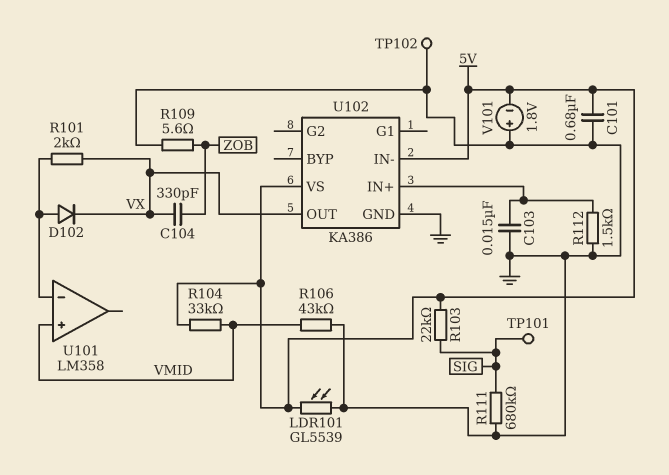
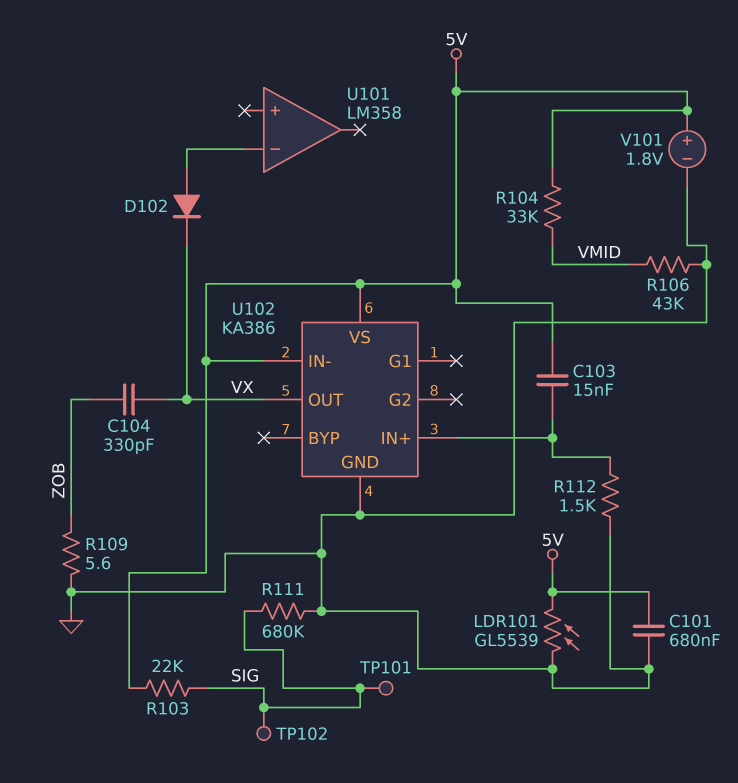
C103: 15nF (GND, U102/IN+) -> 15nF (5V, U102/IN+)
R101: 2k (U101/in-, VX) -> none
TP102: test point (GND) -> test point (SIG)
U101 pin in+: VMID -> none
V101: 1.8V (plus GND, minus 5V) -> 1.8V (plus 5V, minus GND)

